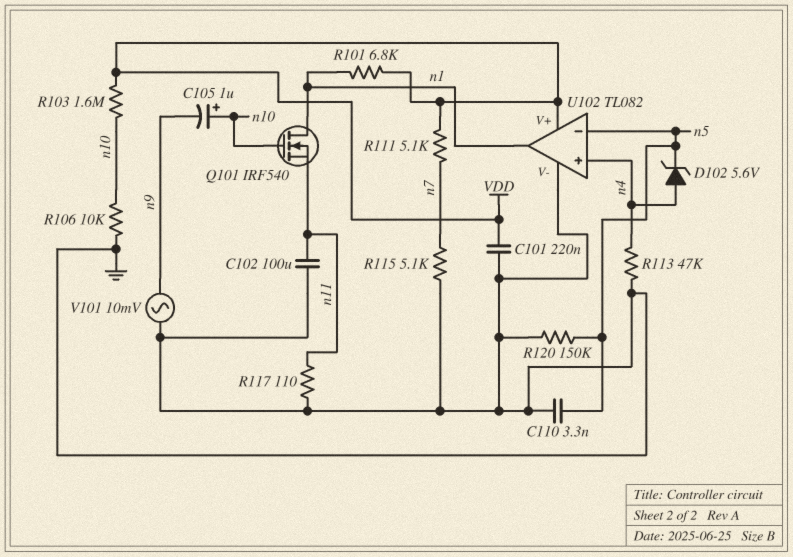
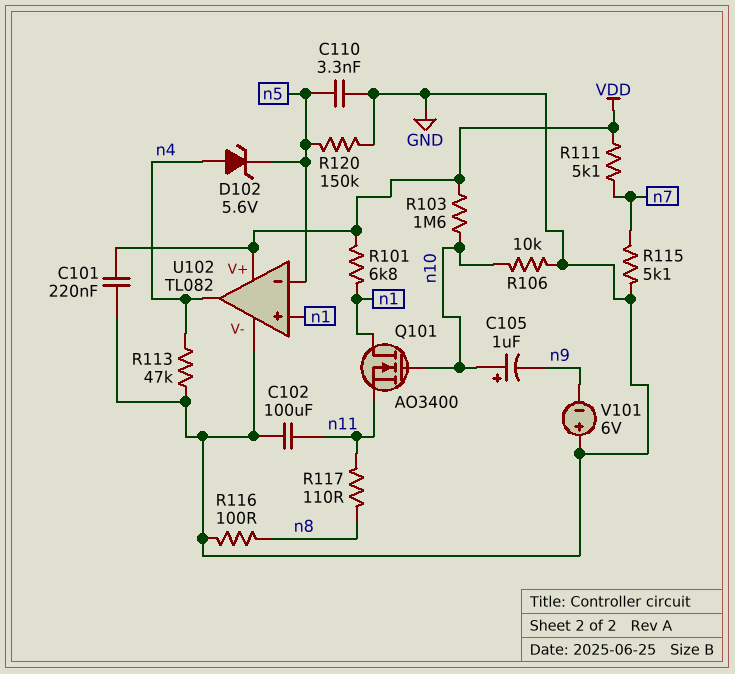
Q101: NMOS IRF540 (G n10, D n1, S n11) -> NMOS AO3400 (G n10, D n1, S n11)
R116: none -> 100 (GND, n8)
R117: 110 (GND, n11) -> 110 (n8, n11)
U102 pin in+: n4 -> n1
U102 pin out: n1 -> n4
V101: AC 10mV (GND, n9) -> 6V (plus GND, minus n9)

